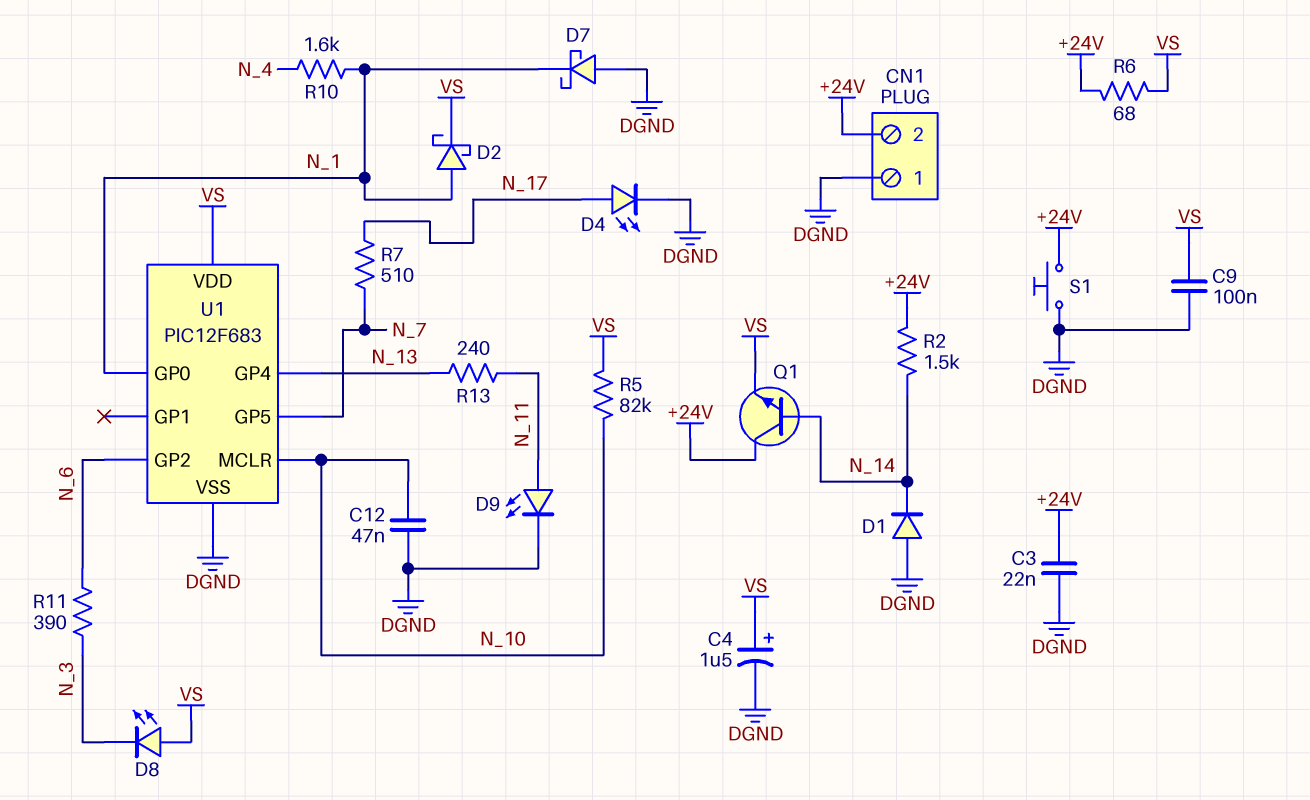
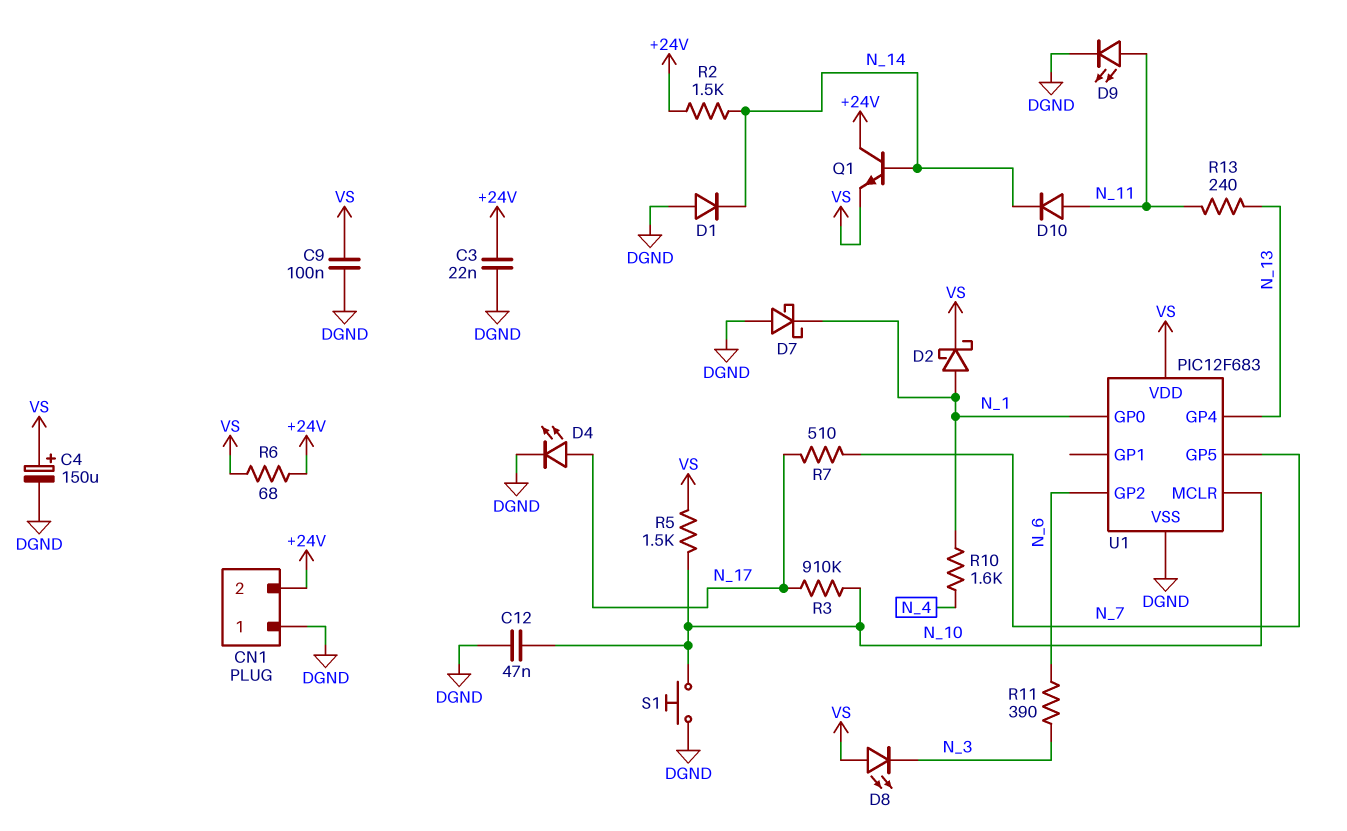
C4: 1.5uF (plus VS, minus DGND) -> 150uF (plus VS, minus DGND)
D10: none -> diode (A N_11, K N_14)
R3: none -> 910k (N_10, N_17)
R5: 82k (N_10, VS) -> 1.5k (N_10, VS)
S1: button (+24V, DGND) -> button (DGND, N_10)

